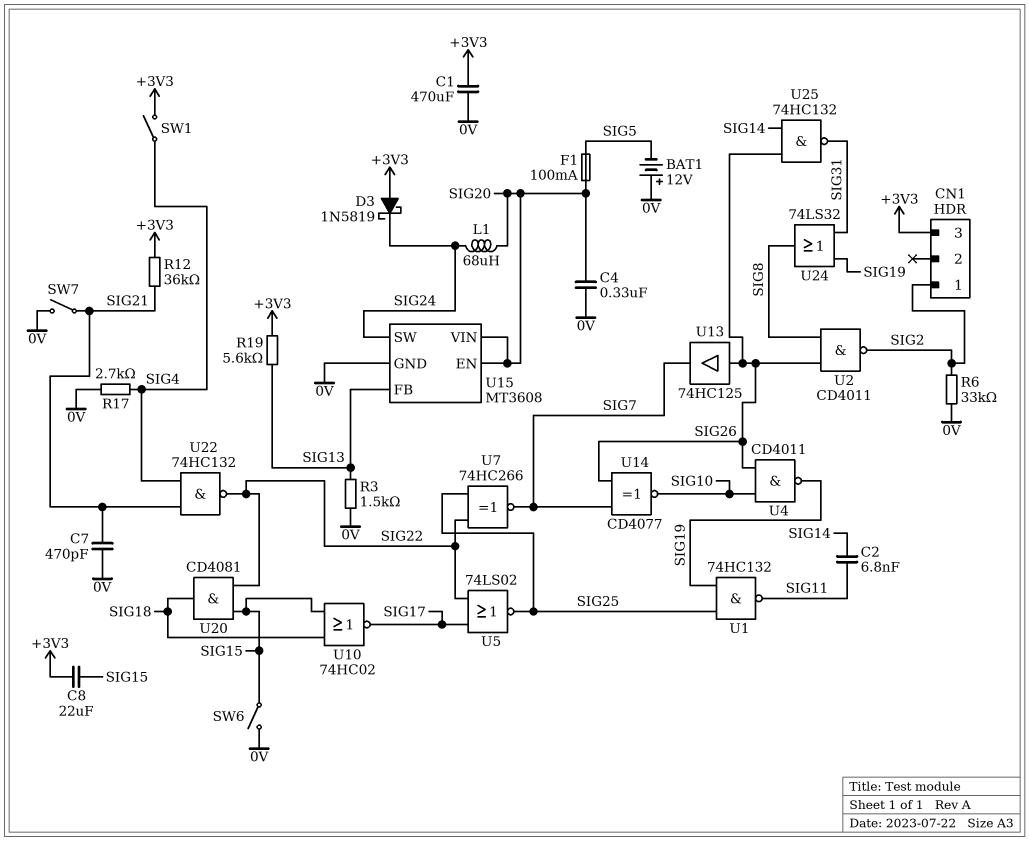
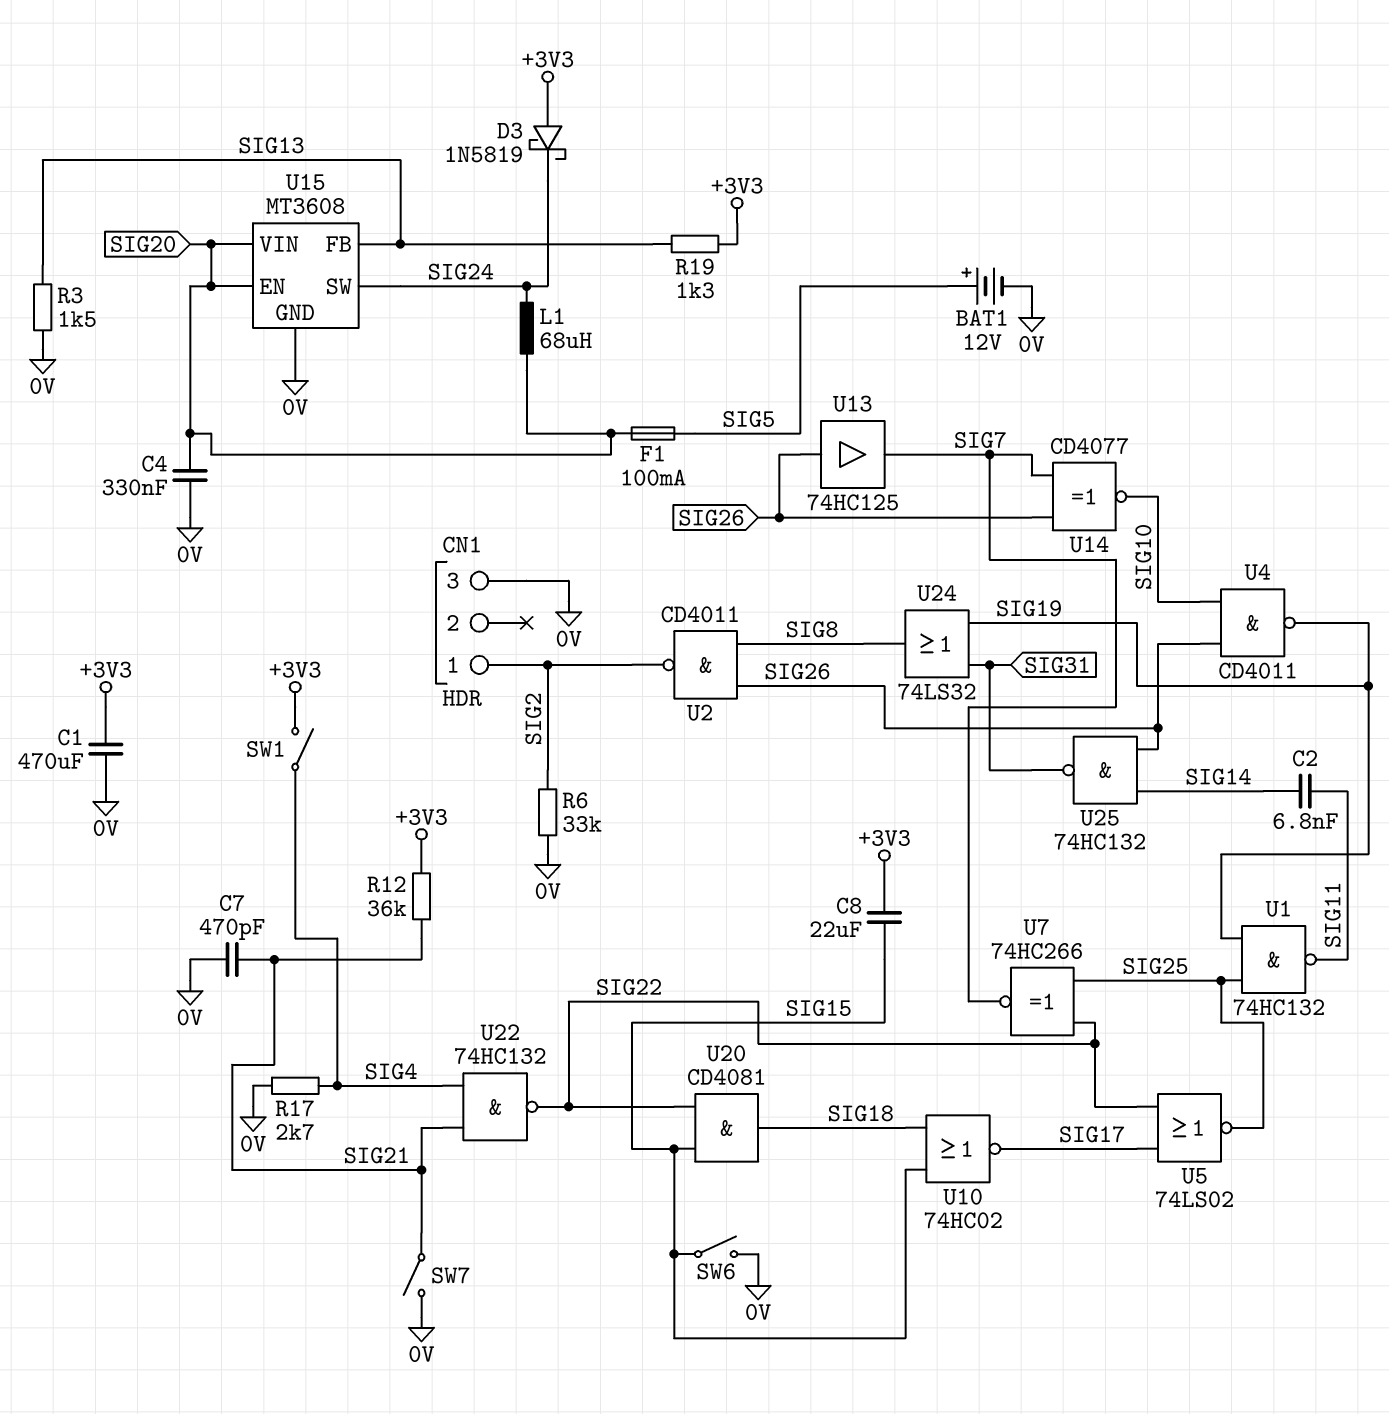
BAT1: 12V (plus 0V, minus SIG5) -> 12V (plus SIG5, minus 0V)
CN1 pin 3: +3V3 -> 0V
R19: 5.6k (+3V3, SIG13) -> 1.3k (+3V3, SIG13)

